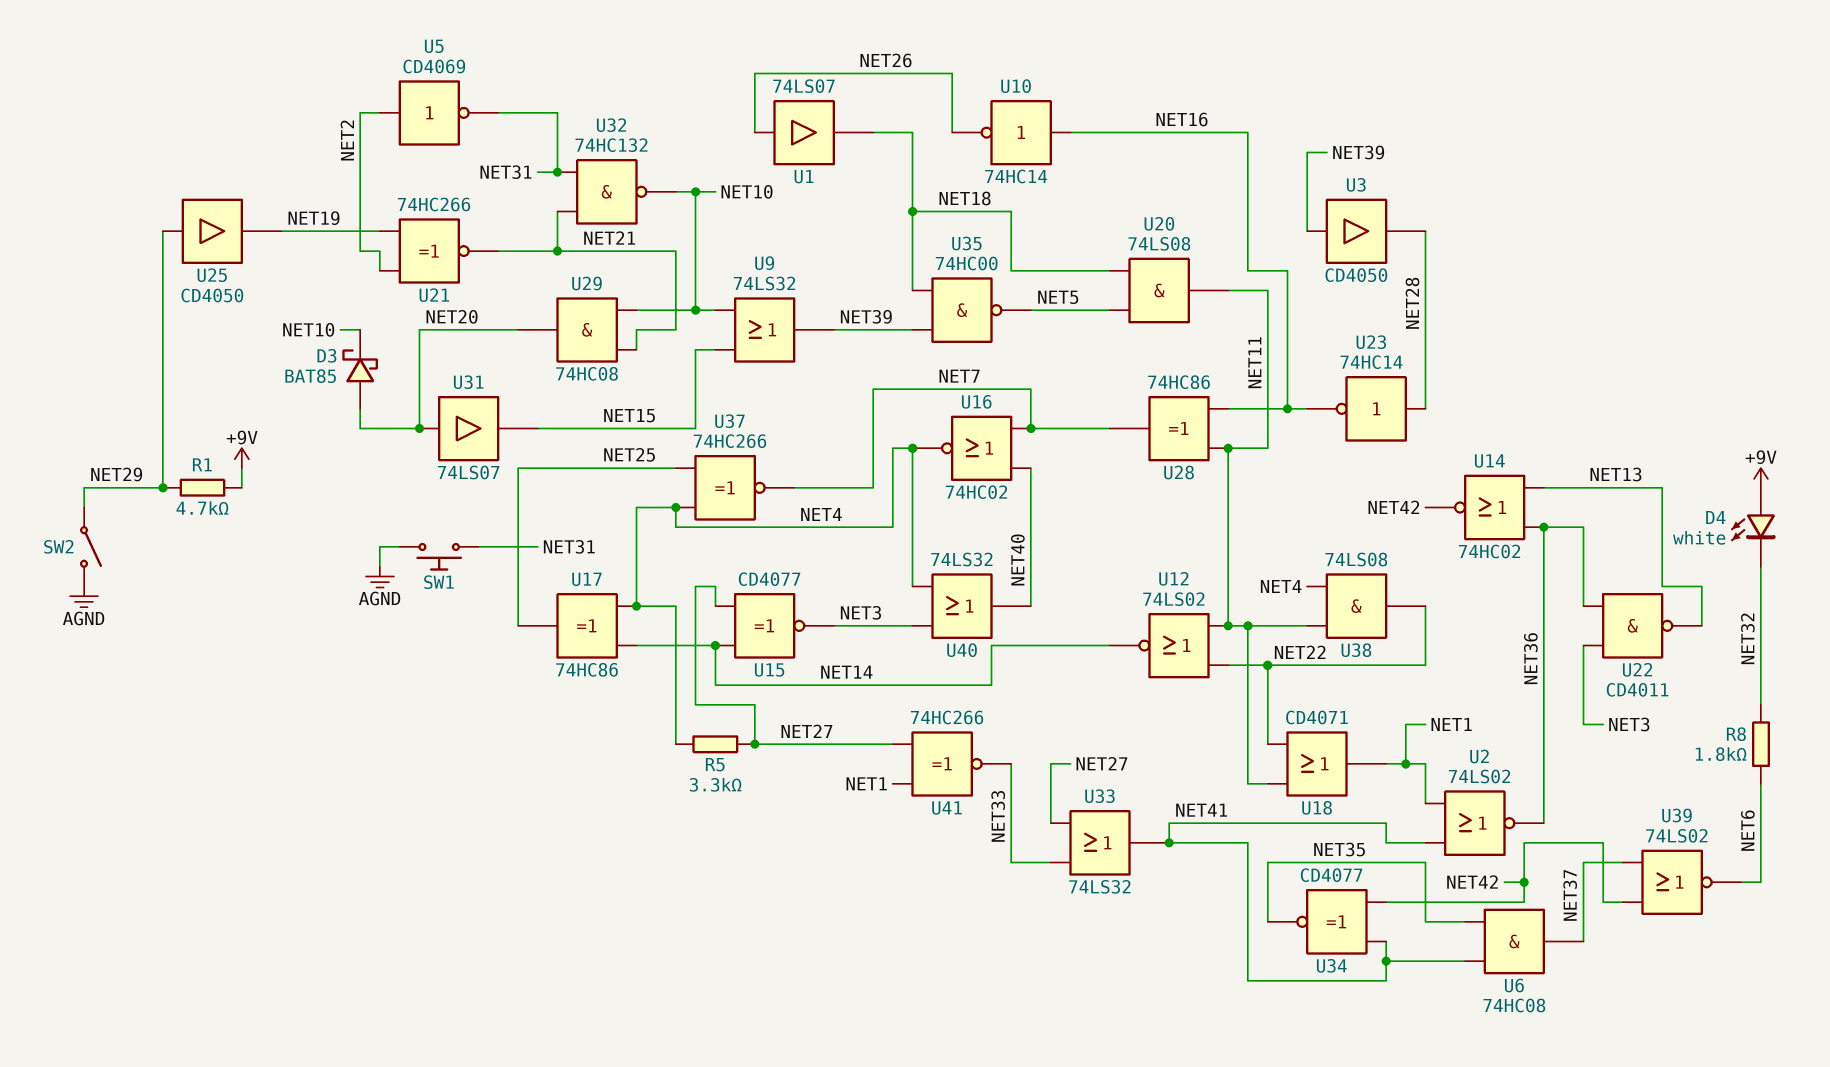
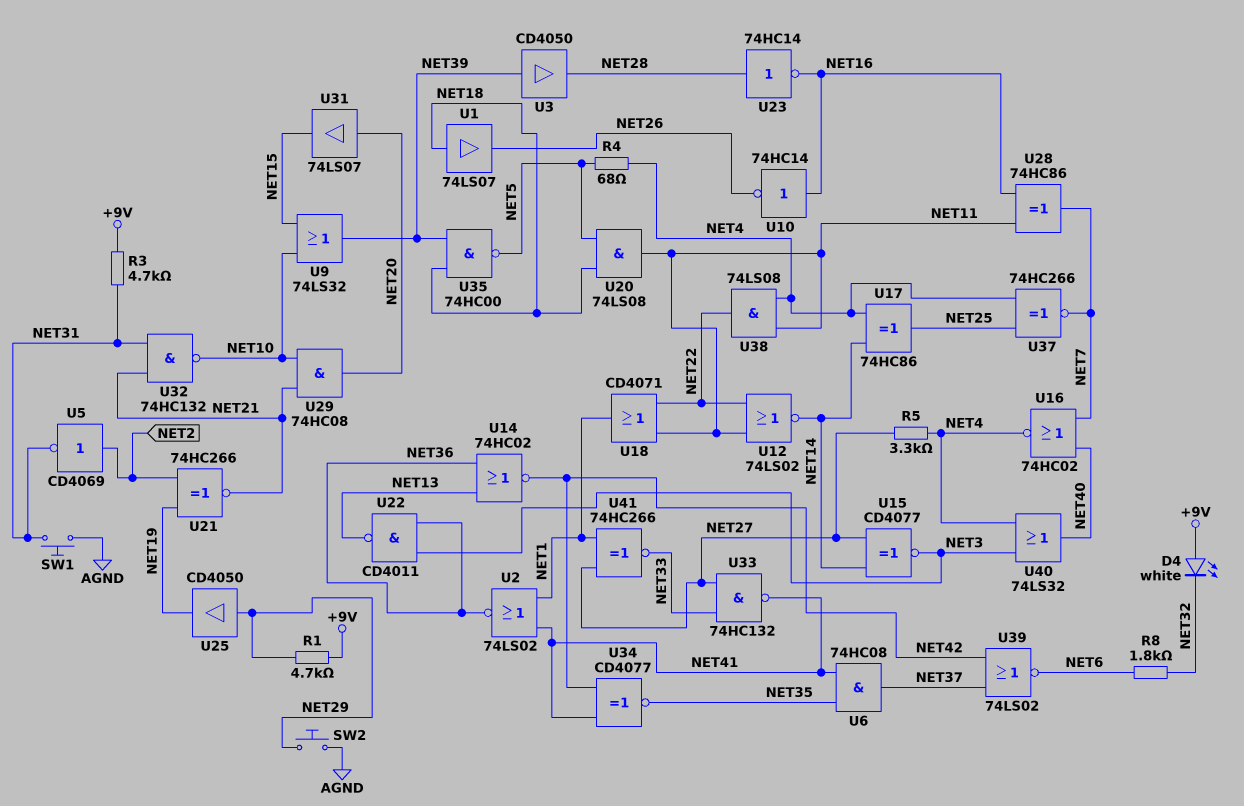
D3: schottky BAT85 (A NET20, K NET10) -> none
R3: none -> 4.7k (+9V, NET31)
R4: none -> 68 (NET4, NET5)
SW2: switch (AGND, NET29) -> button (AGND, NET29)
U1: buffer 74LS07 (in NET26, out NET18) -> buffer 74LS07 (in NET18, out NET26)
U33: OR 74LS32 (in NET27, in NET33, out NET41) -> NAND 74HC132 (in NET27, in NET33, out NET41)

